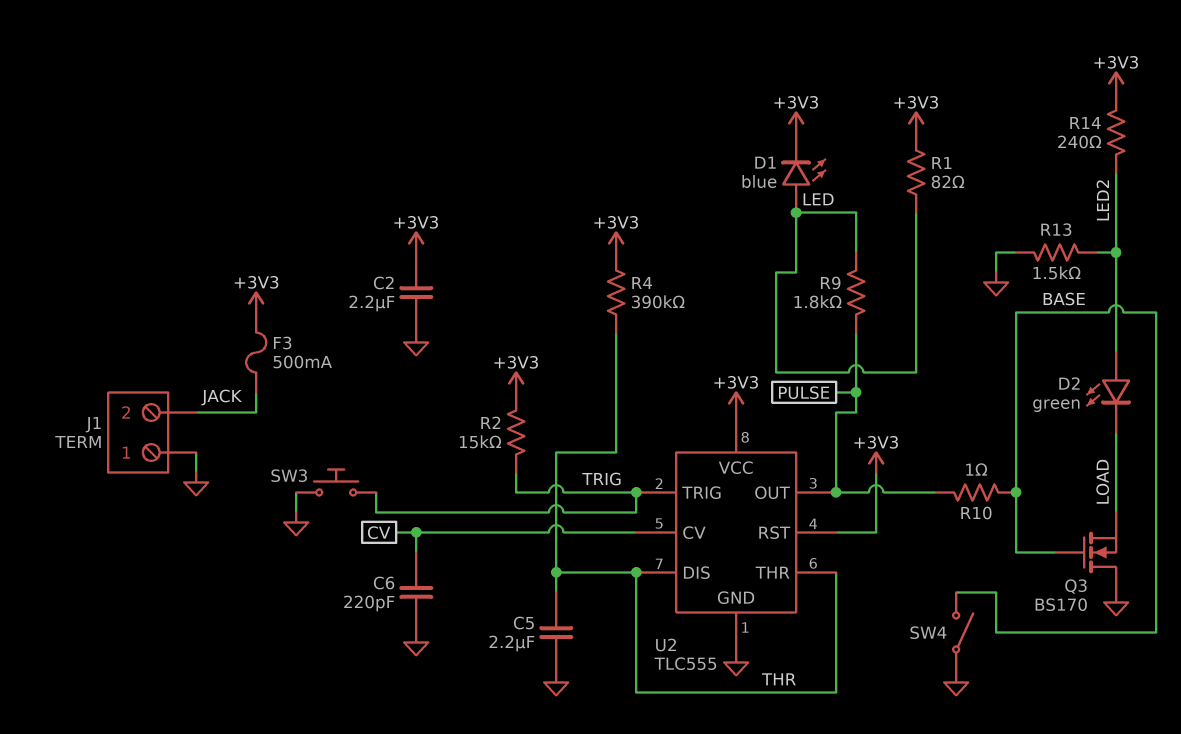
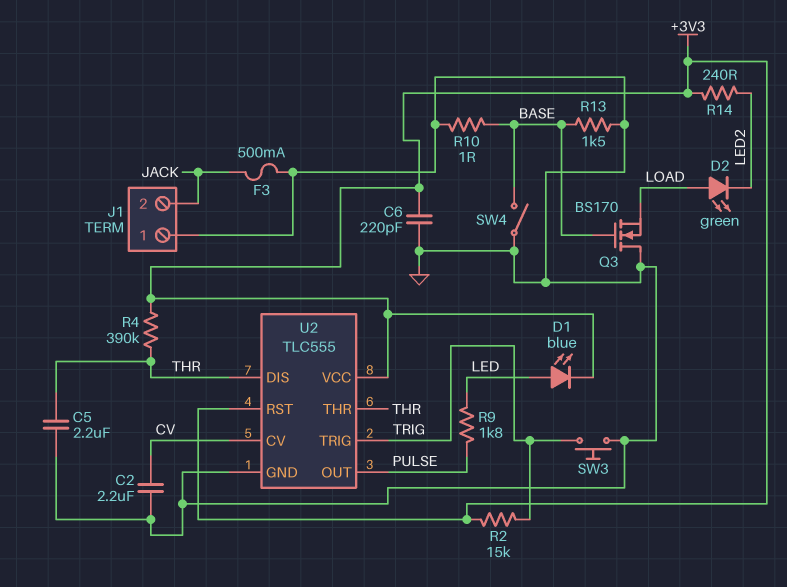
C2: 2.2uF (+3V3, GND) -> 2.2uF (CV, GND)
C6: 220pF (CV, GND) -> 220pF (+3V3, GND)
D2: LED green (A LED2, K LOAD) -> LED green (A LOAD, K LED2)
F3: 500mA (+3V3, JACK) -> 500mA (GND, JACK)
R1: 82 (+3V3, LED) -> none
R10: 1 (BASE, PULSE) -> 1 (BASE, GND)
R13: 1.5k (GND, LED2) -> 1.5k (BASE, GND)

